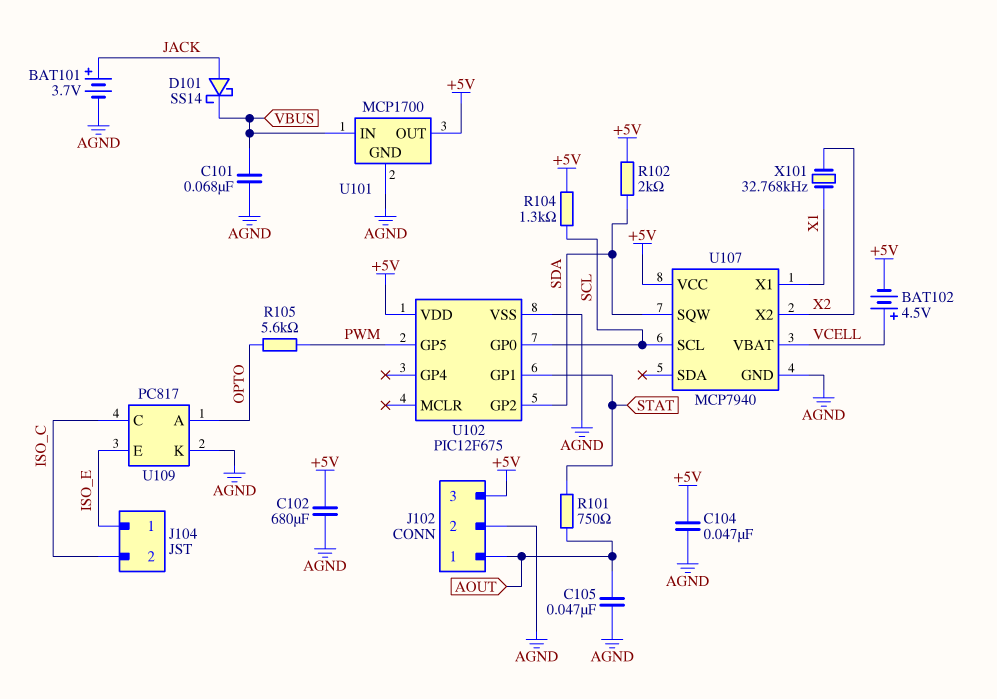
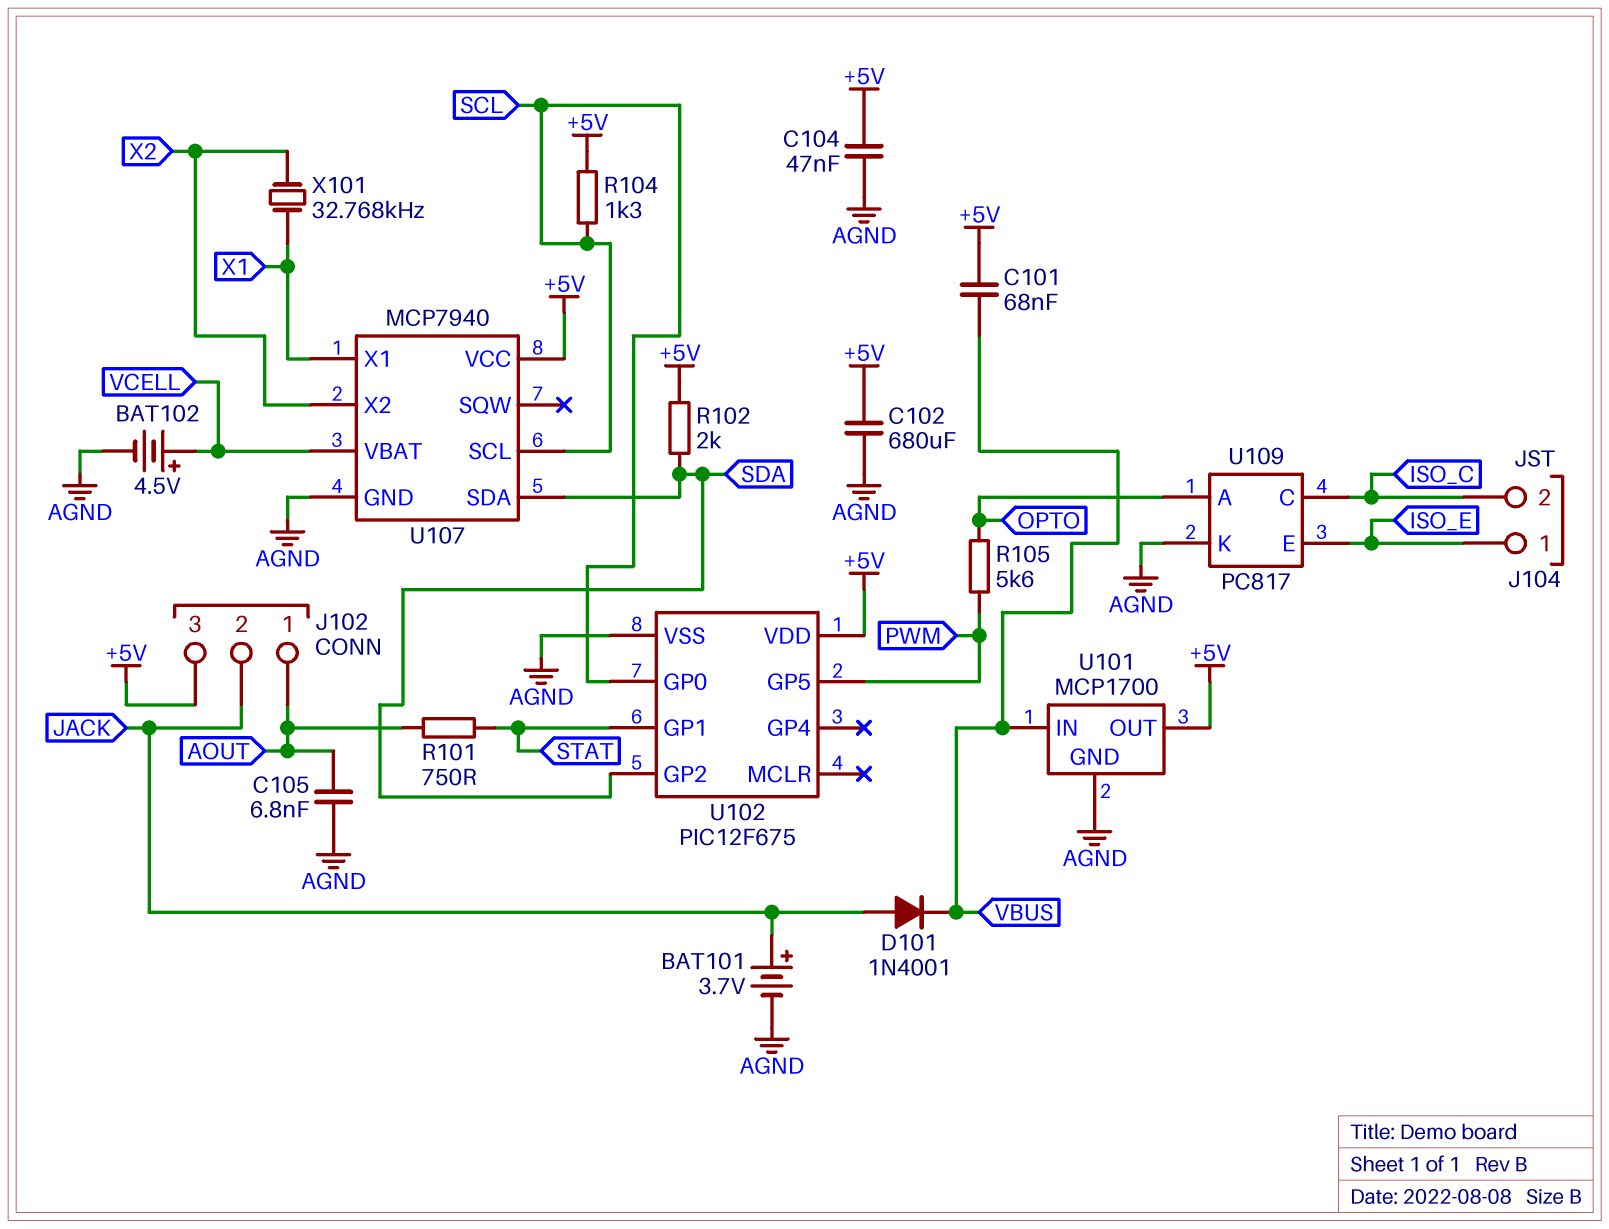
BAT102: 4.5V (plus VCELL, minus +5V) -> 4.5V (plus VCELL, minus AGND)
C101: 68nF (AGND, VBUS) -> 68nF (+5V, VBUS)
C105: 47nF (AGND, AOUT) -> 6.8nF (AGND, AOUT)
D101: schottky SS14 (A JACK, K VBUS) -> diode 1N4001 (A JACK, K VBUS)
J102 pin 2: AGND -> JACK
U107 pin SDA: none -> SDA
U107 pin SQW: SDA -> none

